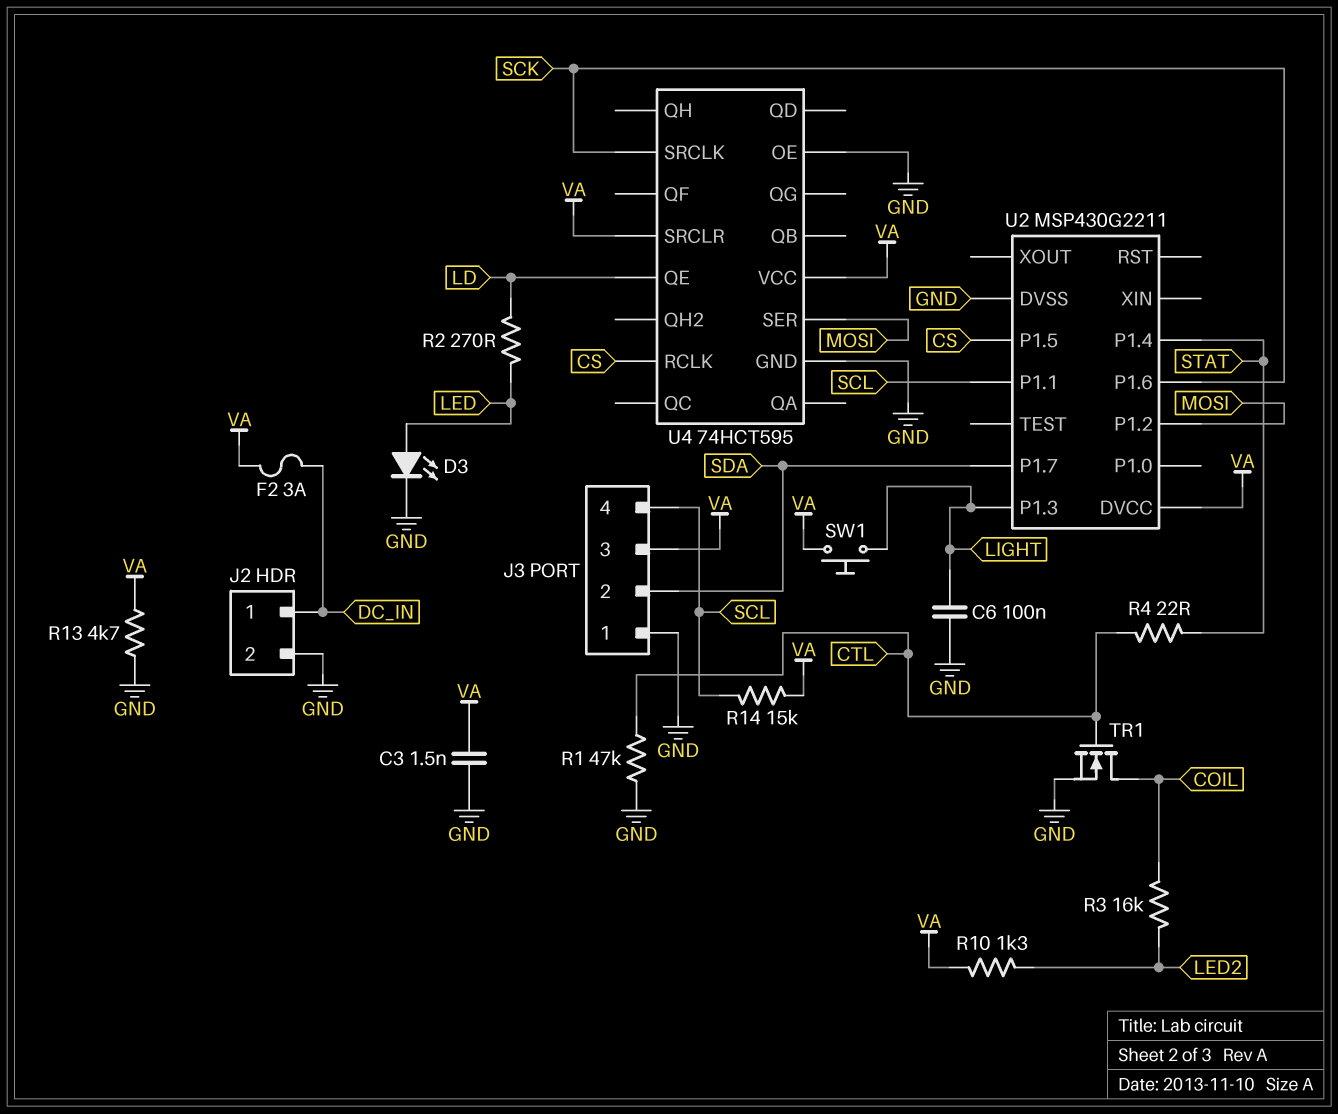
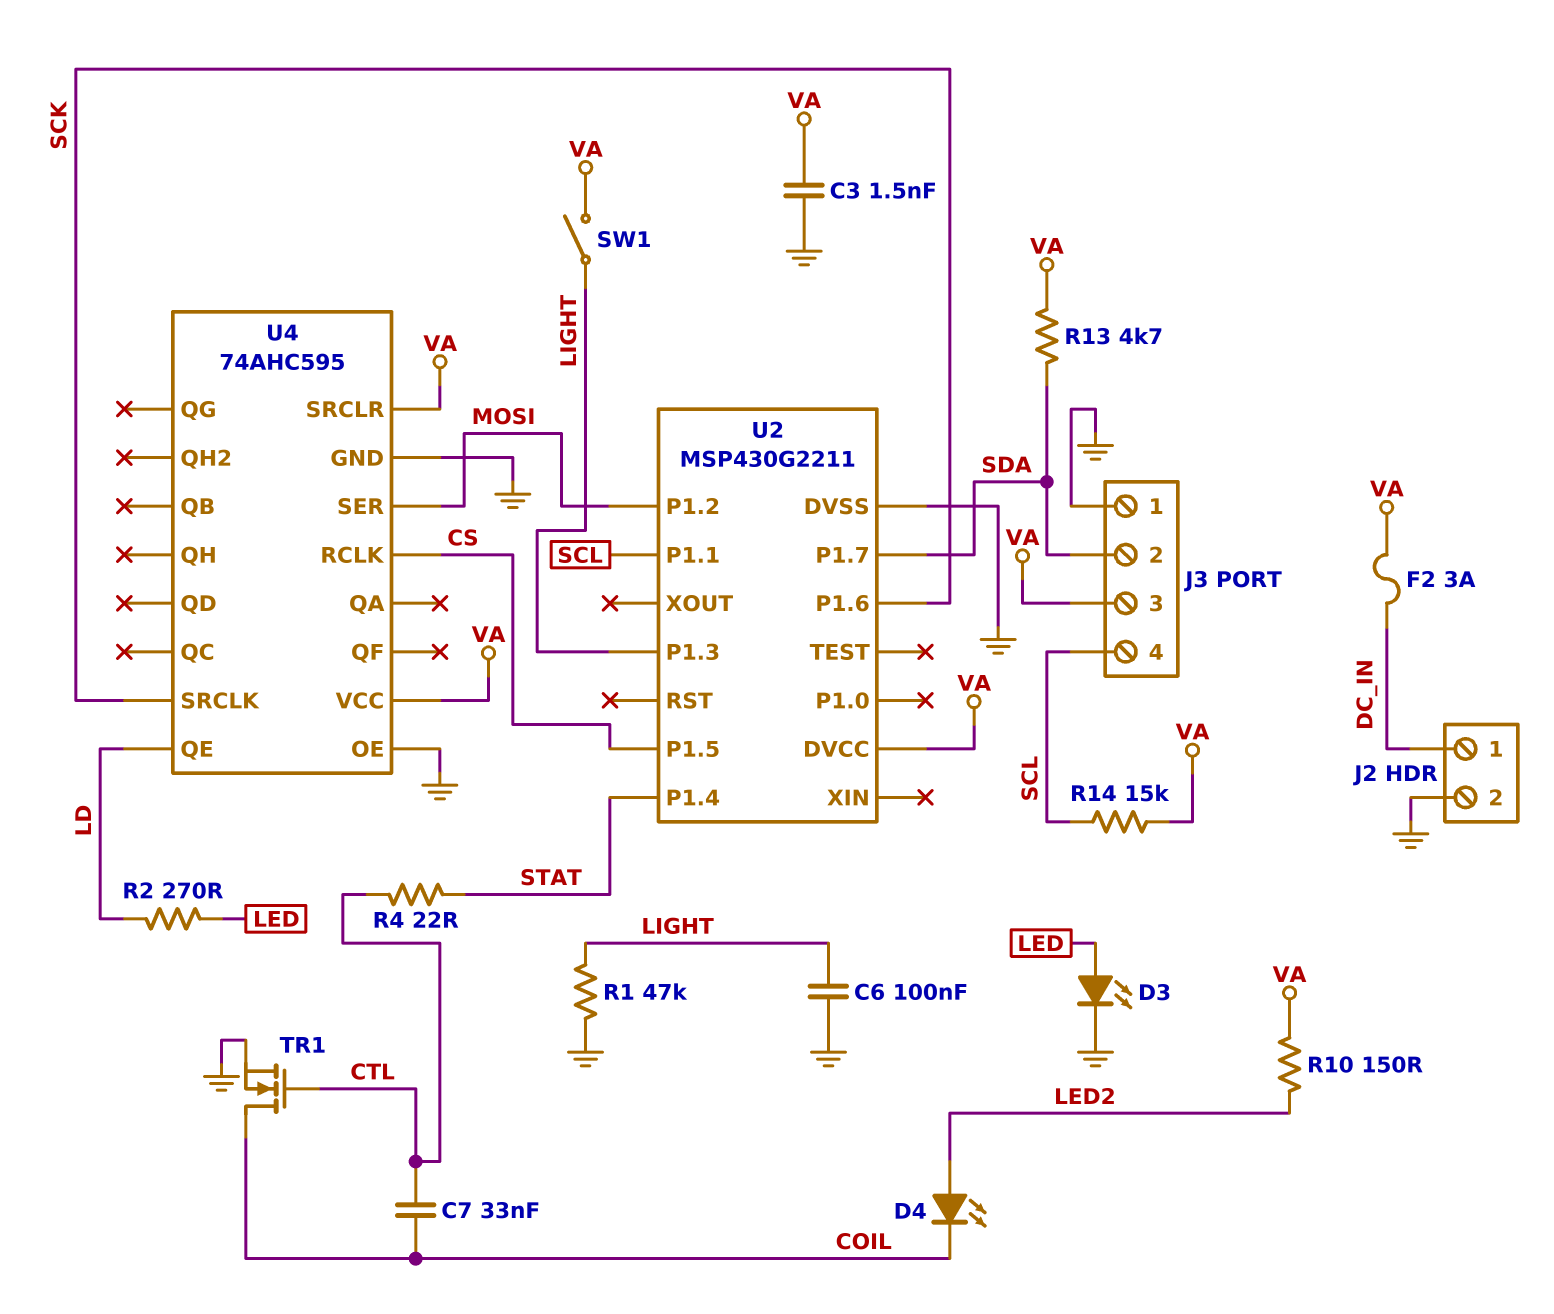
C7: none -> 33nF (COIL, CTL)
D4: none -> LED (A LED2, K COIL)
R1: 47k (CTL, GND) -> 47k (GND, LIGHT)
R3: 16k (COIL, LED2) -> none
R10: 1.3k (LED2, VA) -> 150 (LED2, VA)
R13: 4.7k (GND, VA) -> 4.7k (SDA, VA)
SW1: button (LIGHT, VA) -> switch (LIGHT, VA)
U4: 74HCT595 -> 74AHC595

